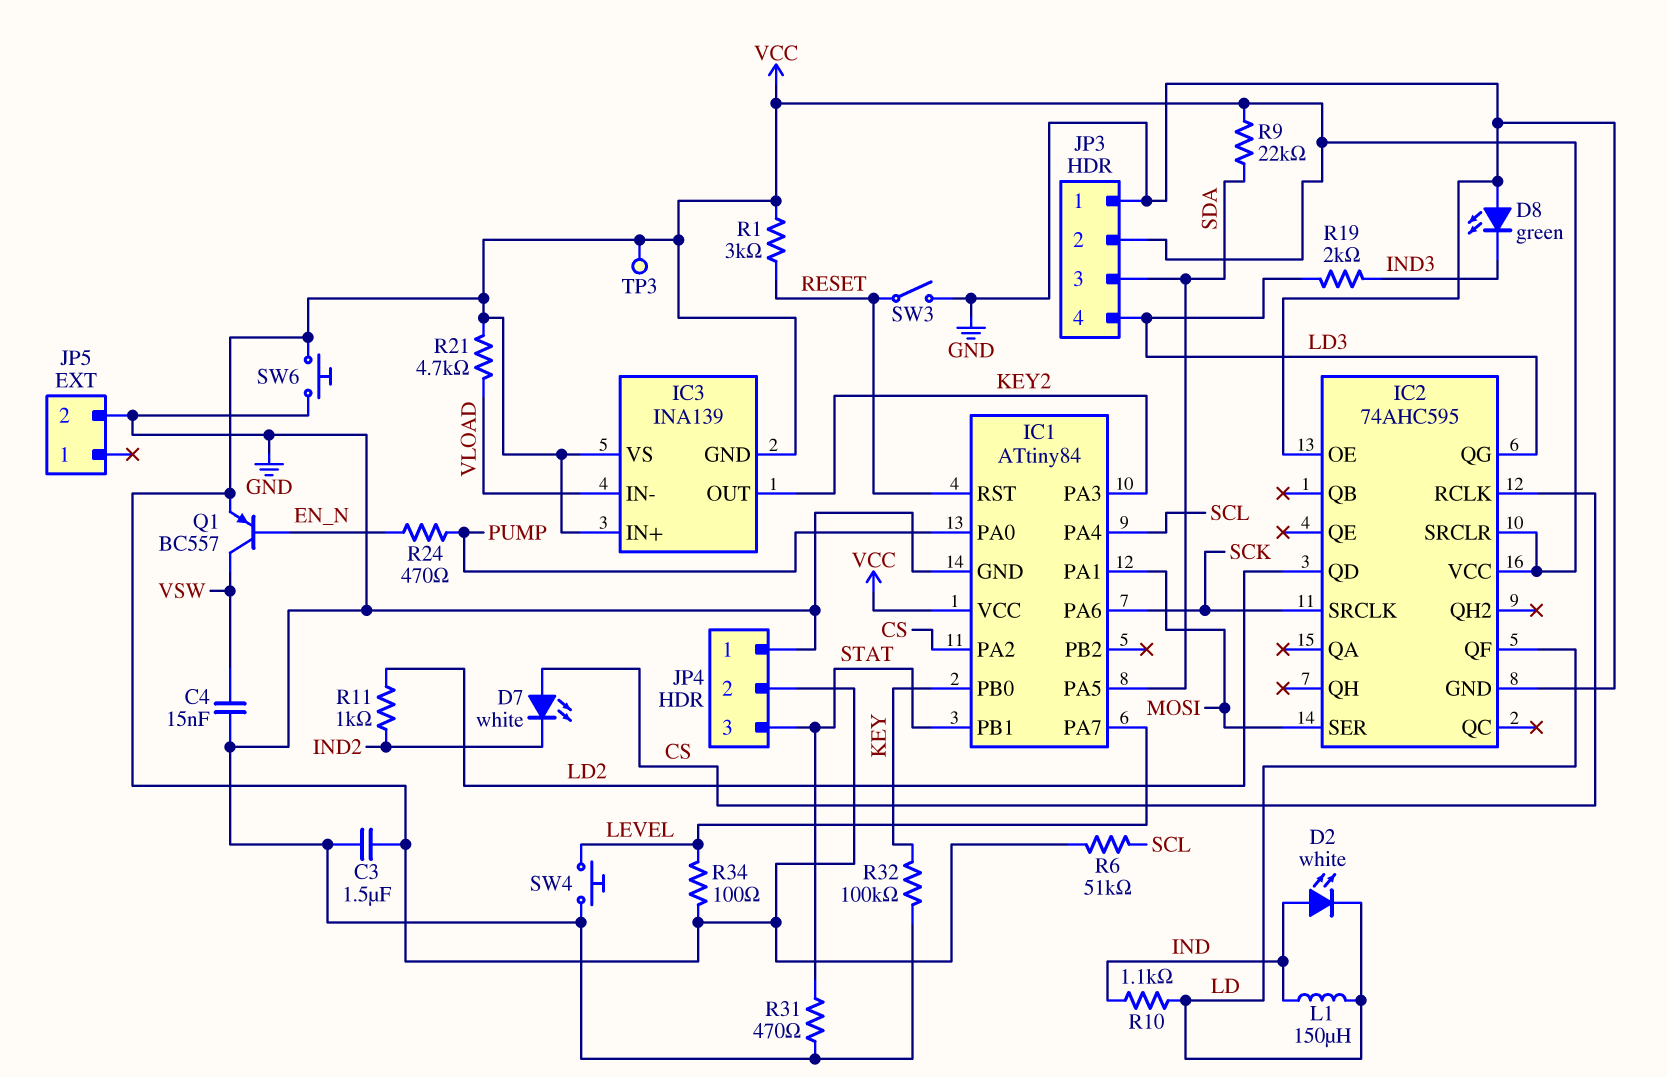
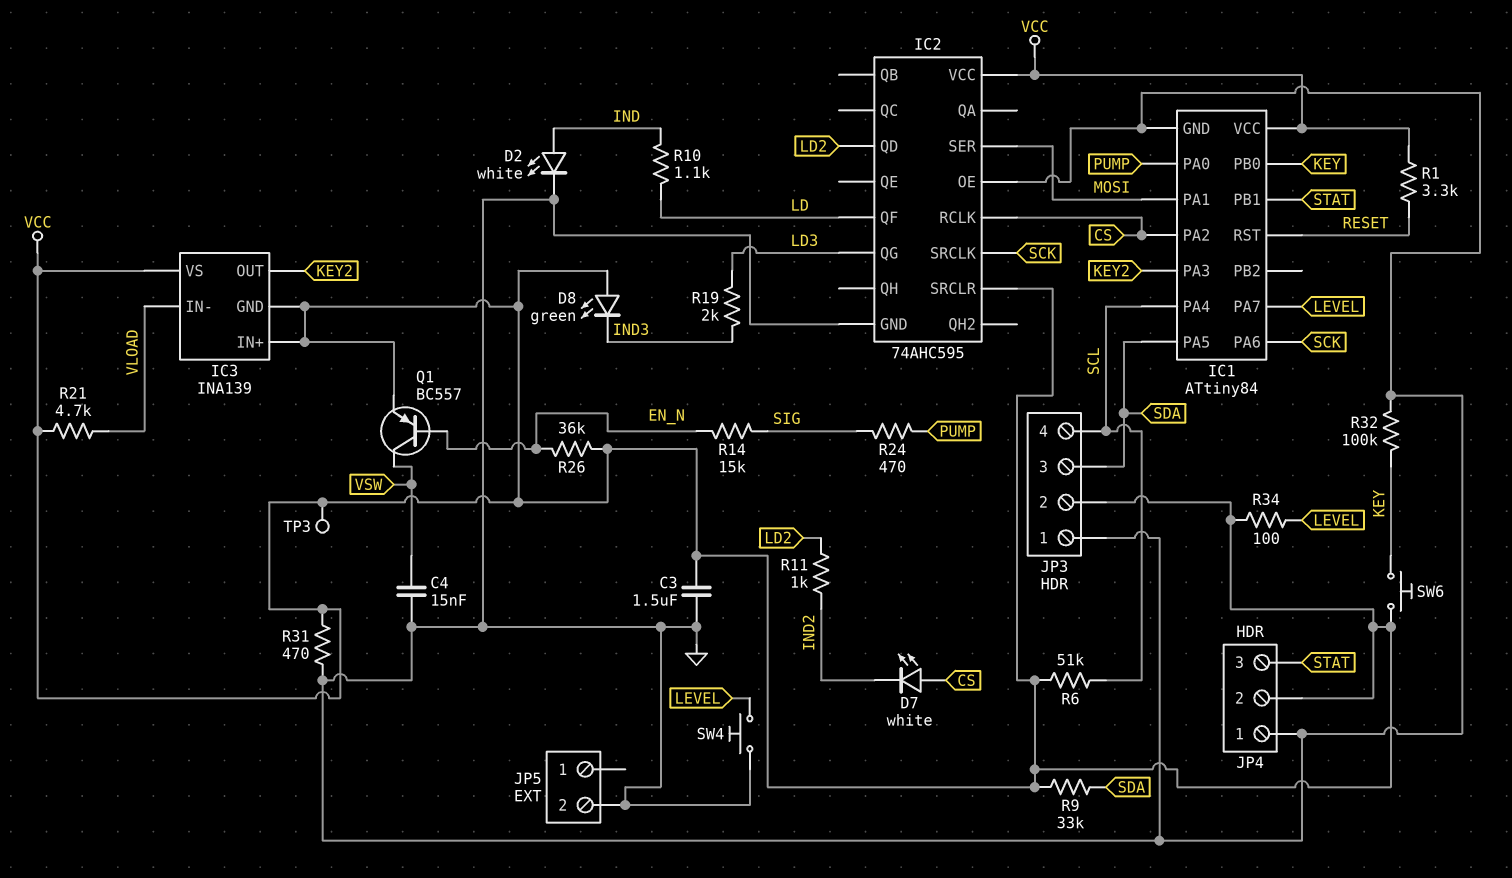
D2: LED white (A IND, K LD) -> LED white (A IND, K GND)
D8: LED green (A GND, K IND3) -> LED green (A VCC, K IND3)
JP3 pin 4: LD3 -> SCL
L1: 150uH (IND, LD) -> none
R1: 3k (RESET, VCC) -> 3.3k (RESET, VCC)
R9: 22k (SDA, VCC) -> 33k (SDA, VCC)
R14: none -> 15k (EN_N, SIG)
R24: 470 (EN_N, PUMP) -> 470 (PUMP, SIG)
R26: none -> 36k (EN_N, VCC)
R31: 470 (GND, STAT) -> 470 (GND, VCC)
SW3: switch (GND, RESET) -> none
SW6: button (GND, VCC) -> button (KEY, VCC)

